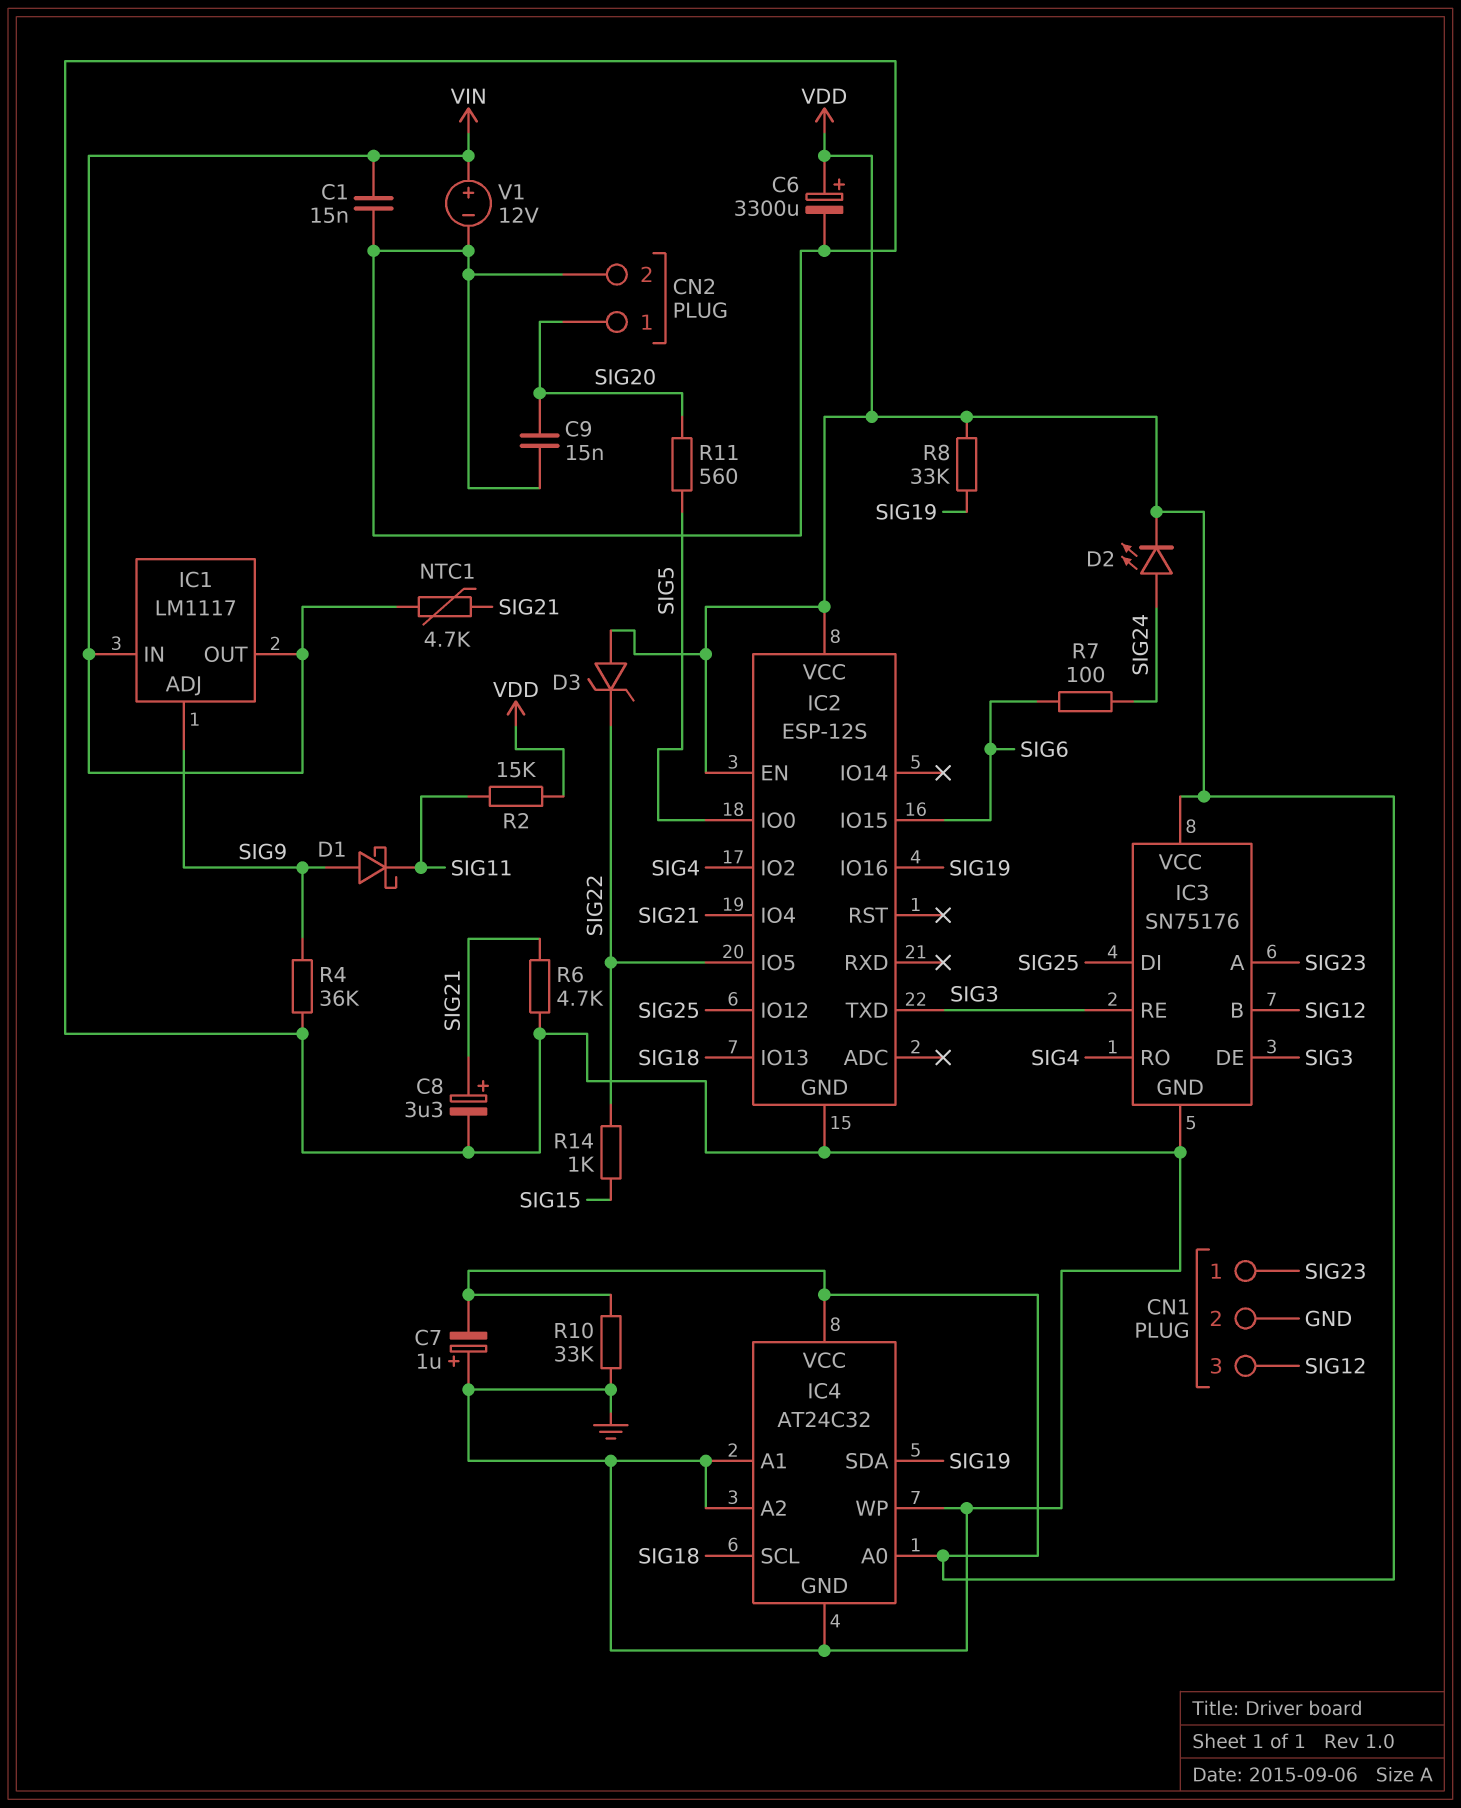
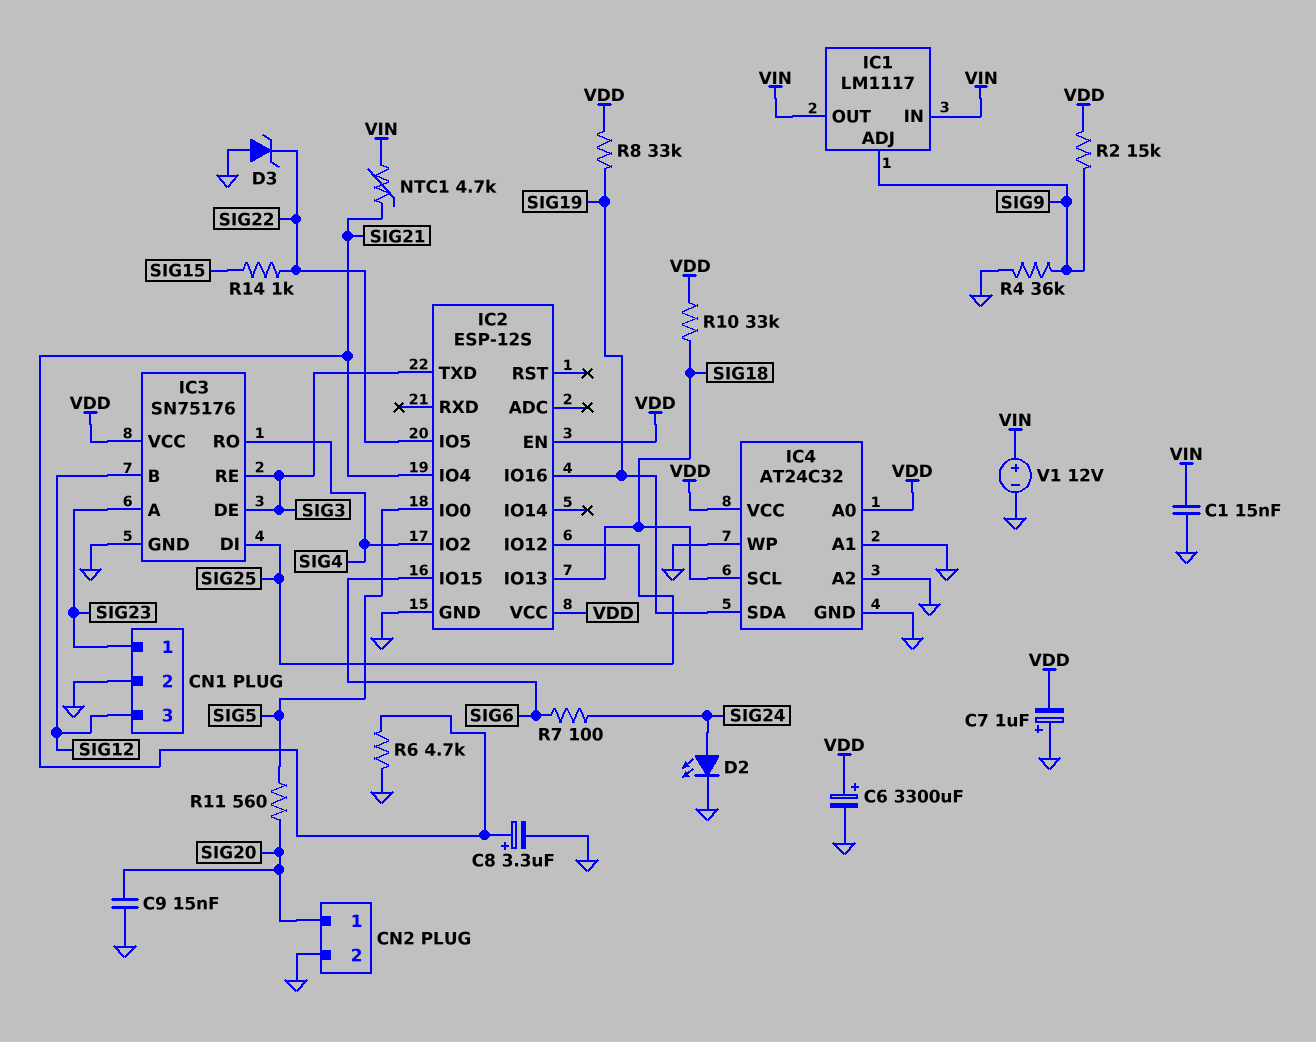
D1: schottky (A SIG9, K SIG11) -> none
D2: LED (A SIG24, K VDD) -> LED (A SIG24, K GND)
D3: zener (A VDD, K SIG22) -> zener (A GND, K SIG22)
R2: 15k (SIG11, VDD) -> 15k (SIG9, VDD)
R10: 33k (GND, VDD) -> 33k (SIG18, VDD)

